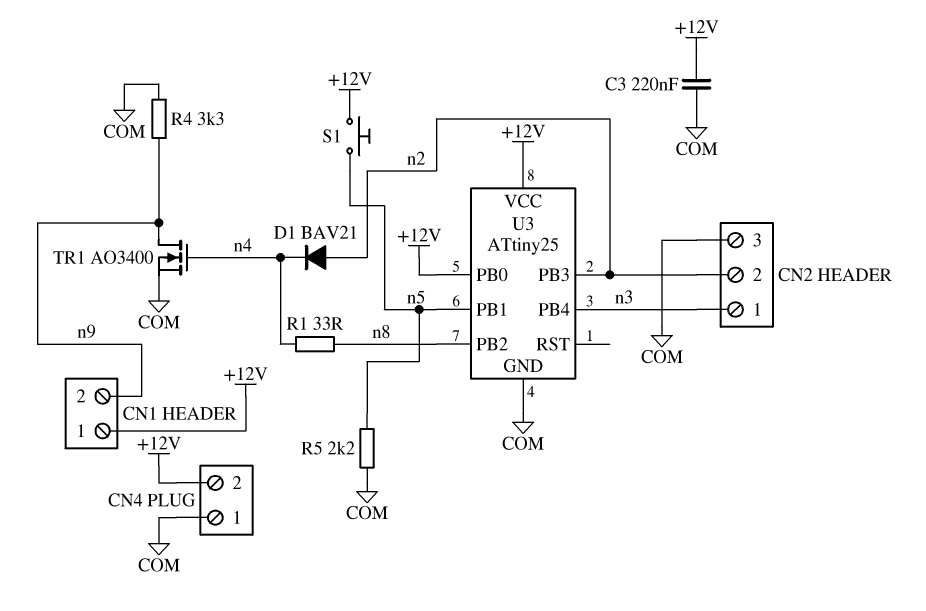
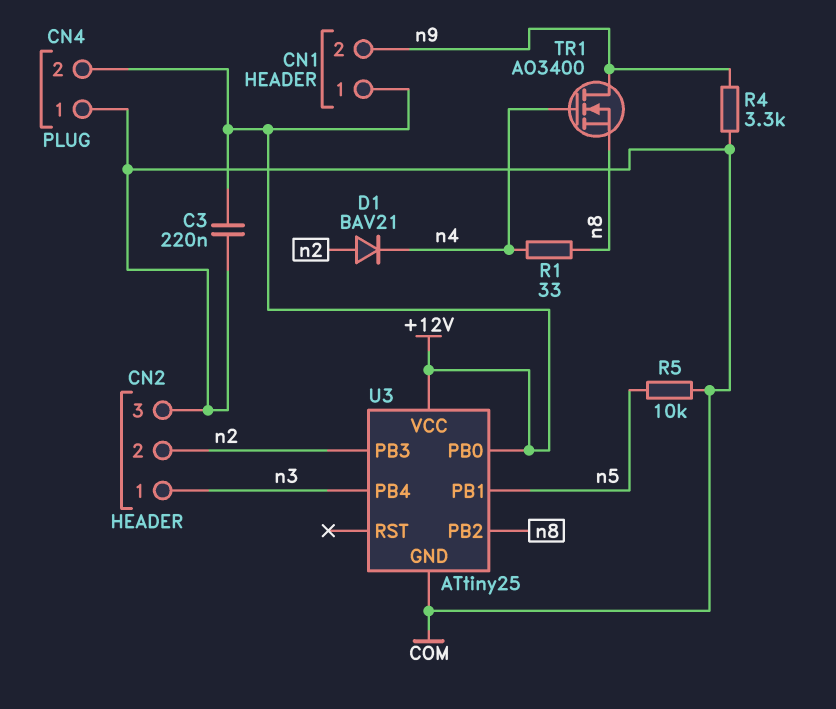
R5: 2.2k (COM, n5) -> 10k (COM, n5)
S1: button (+12V, n5) -> none
TR1: NMOS AO3400 (G n4, D n9, S COM) -> NMOS AO3400 (G n4, D n9, S n8)

